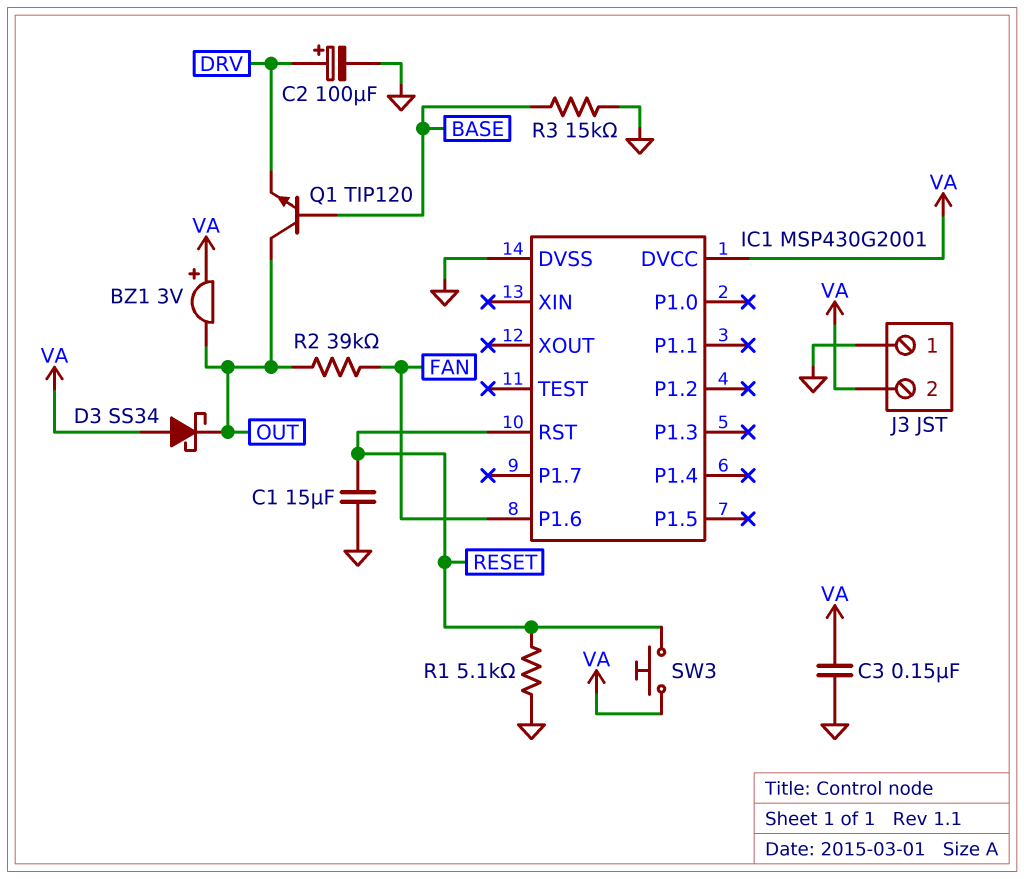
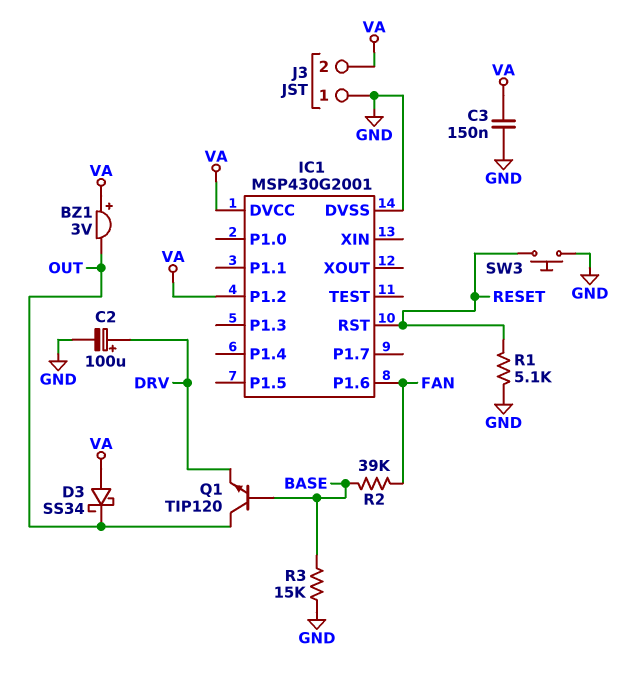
C1: 15uF (GND, RESET) -> none
IC1 pin P1.2: none -> VA
R2: 39k (FAN, OUT) -> 39k (BASE, FAN)
SW3: button (RESET, VA) -> button (GND, RESET)

